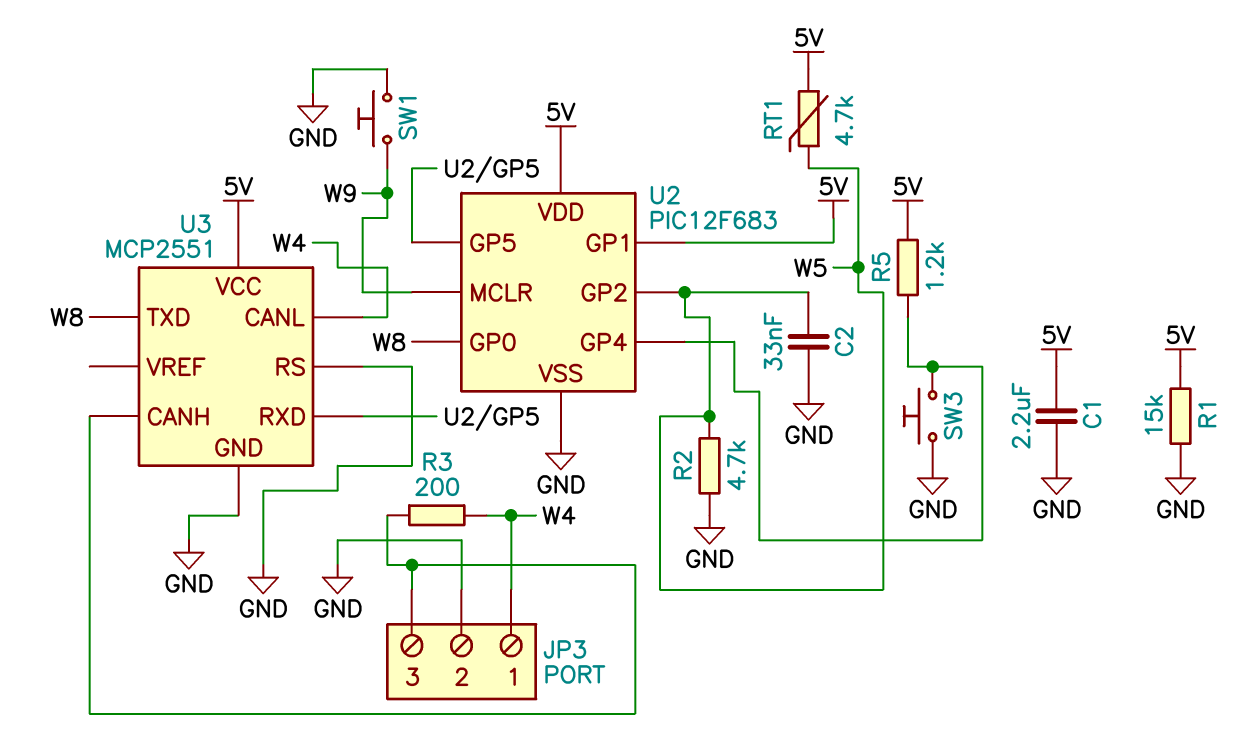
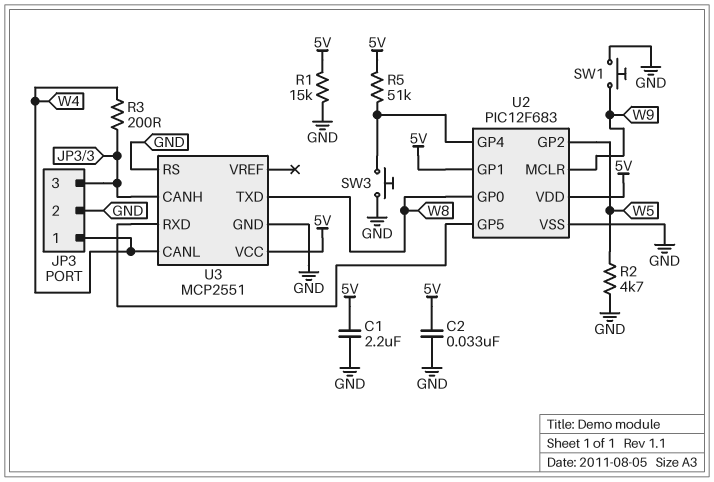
C2: 33nF (GND, W5) -> 33nF (5V, GND)
R5: 1.2k (5V, U2/GP4) -> 51k (5V, U2/GP4)
RT1: 4.7k (5V, W5) -> none

